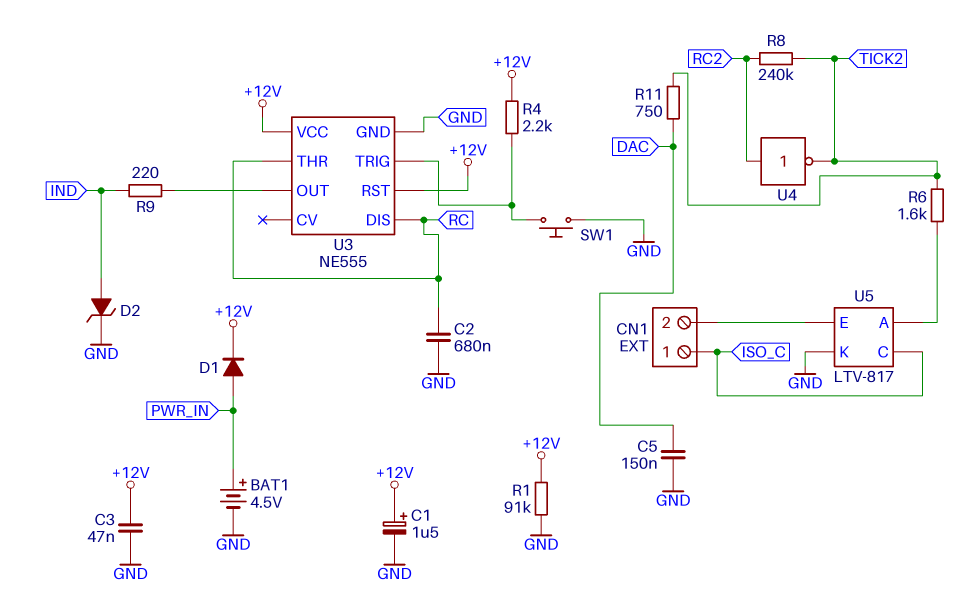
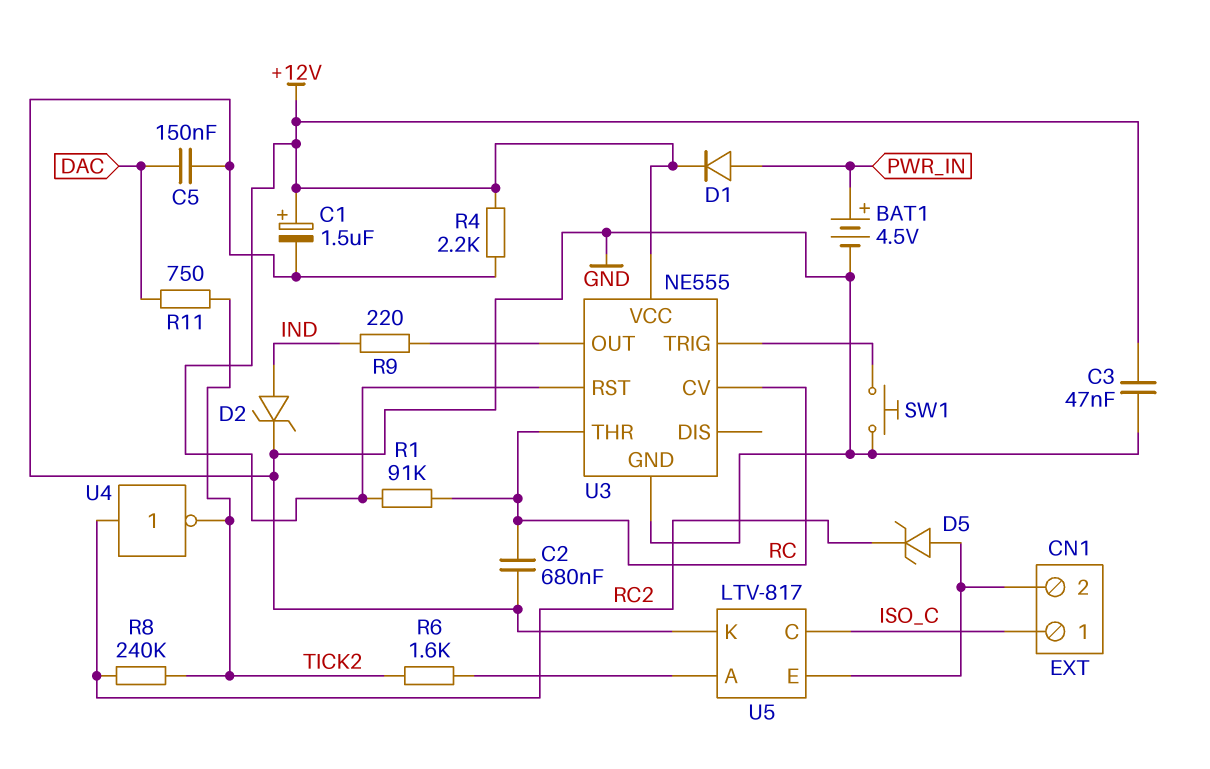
D5: none -> zener (A CN1/2, K RC2)
R1: 91k (+12V, GND) -> 91k (+12V, RC)
R4: 2.2k (+12V, U3/TRIG) -> 2.2k (+12V, GND)
U3 pin CV: none -> RC
U3 pin DIS: RC -> none

